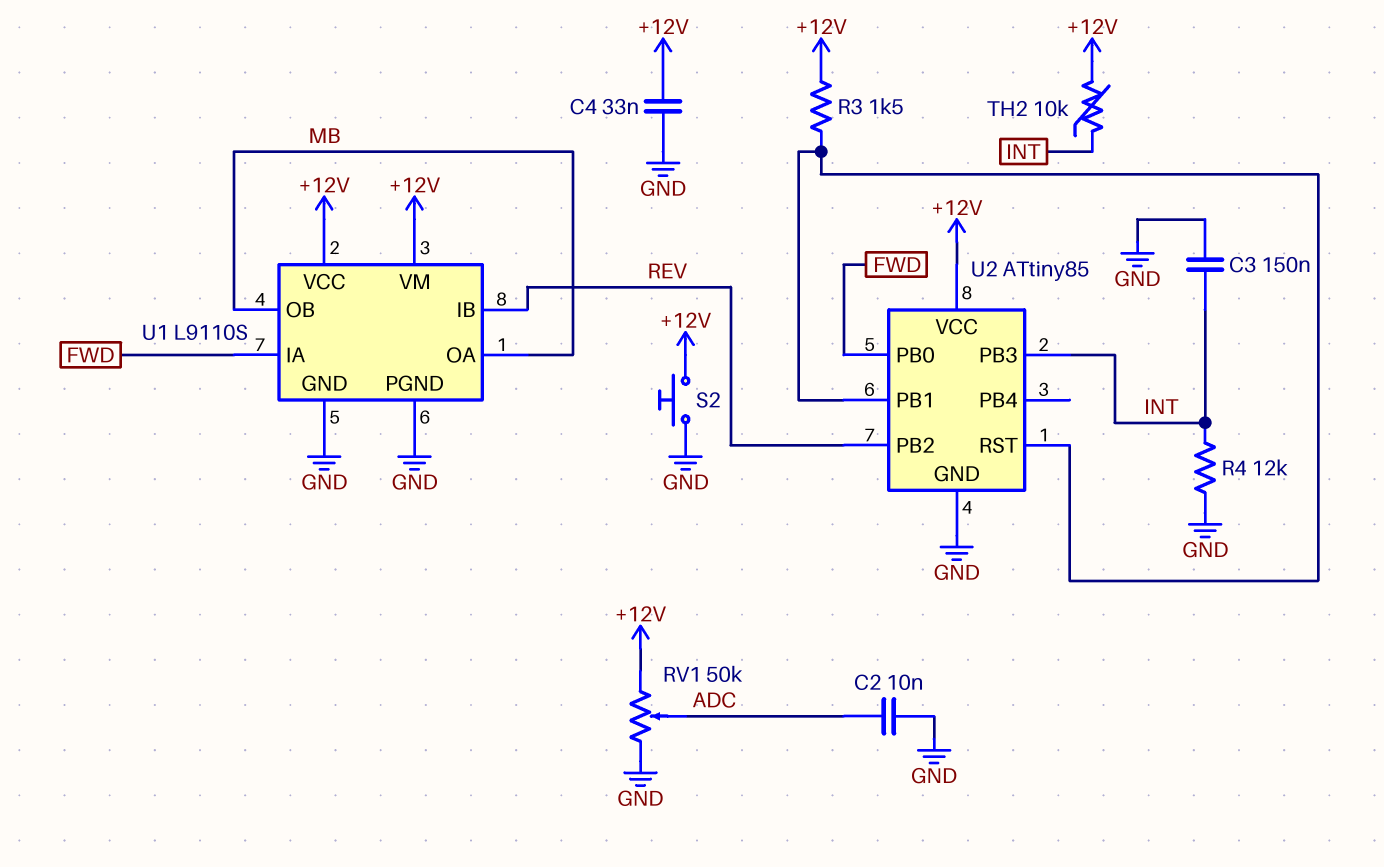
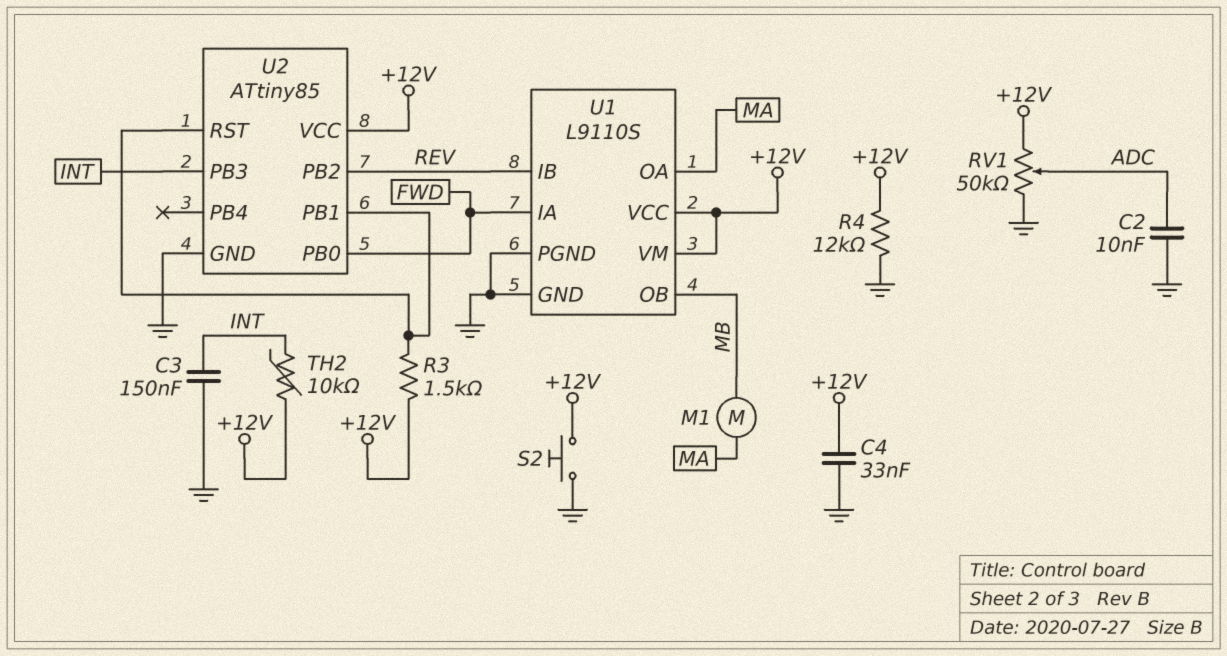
M1: none -> motor (MA, MB)
R4: 12k (GND, INT) -> 12k (+12V, GND)
U1 pin OA: MB -> MA

